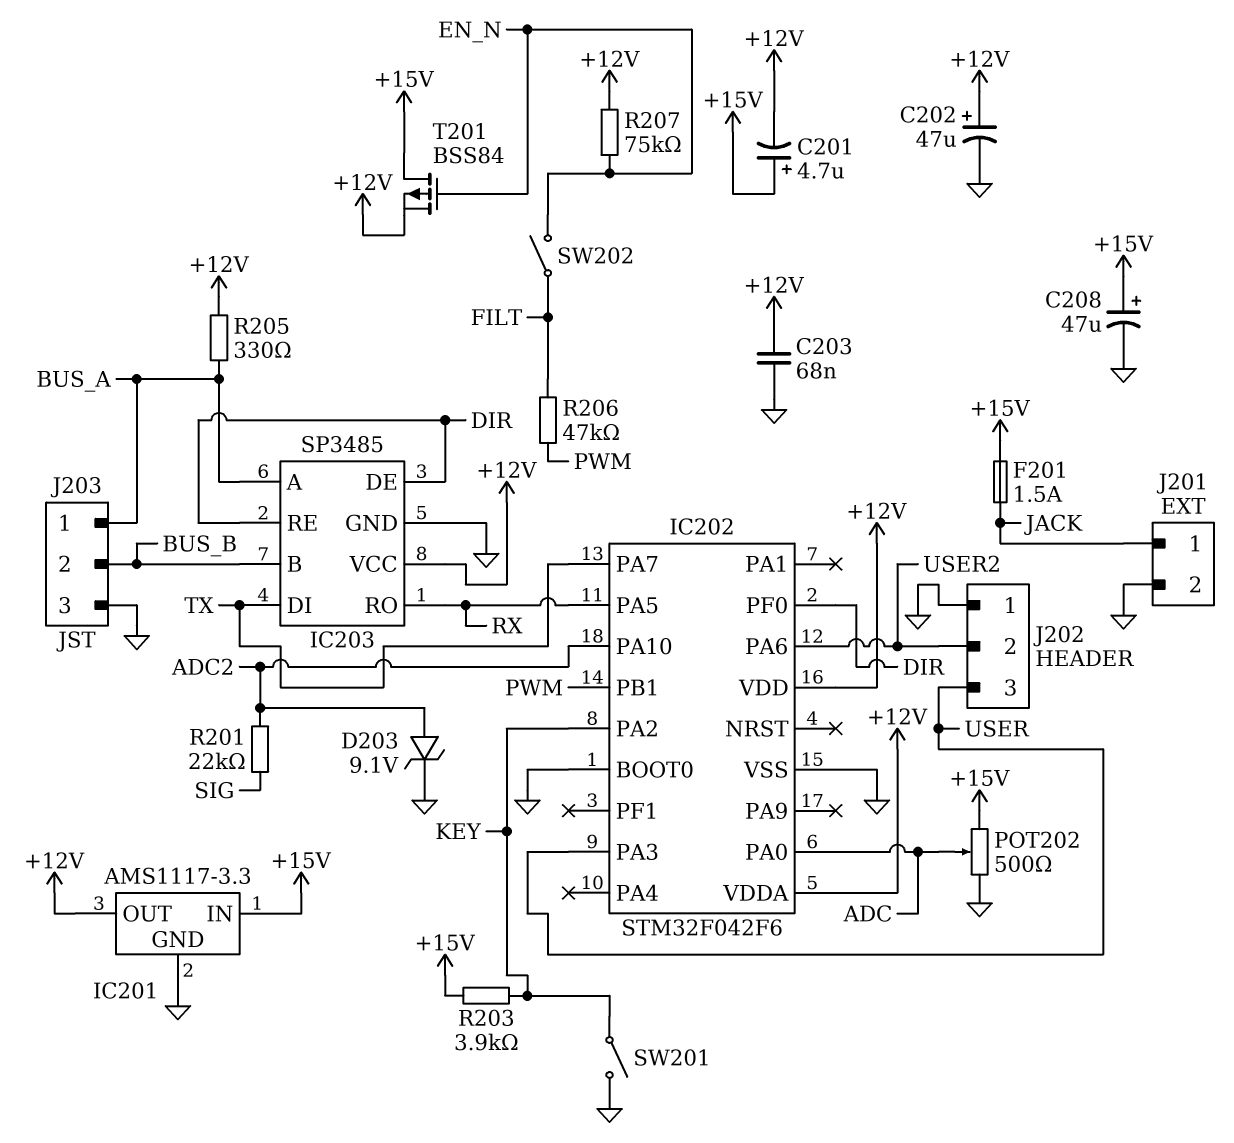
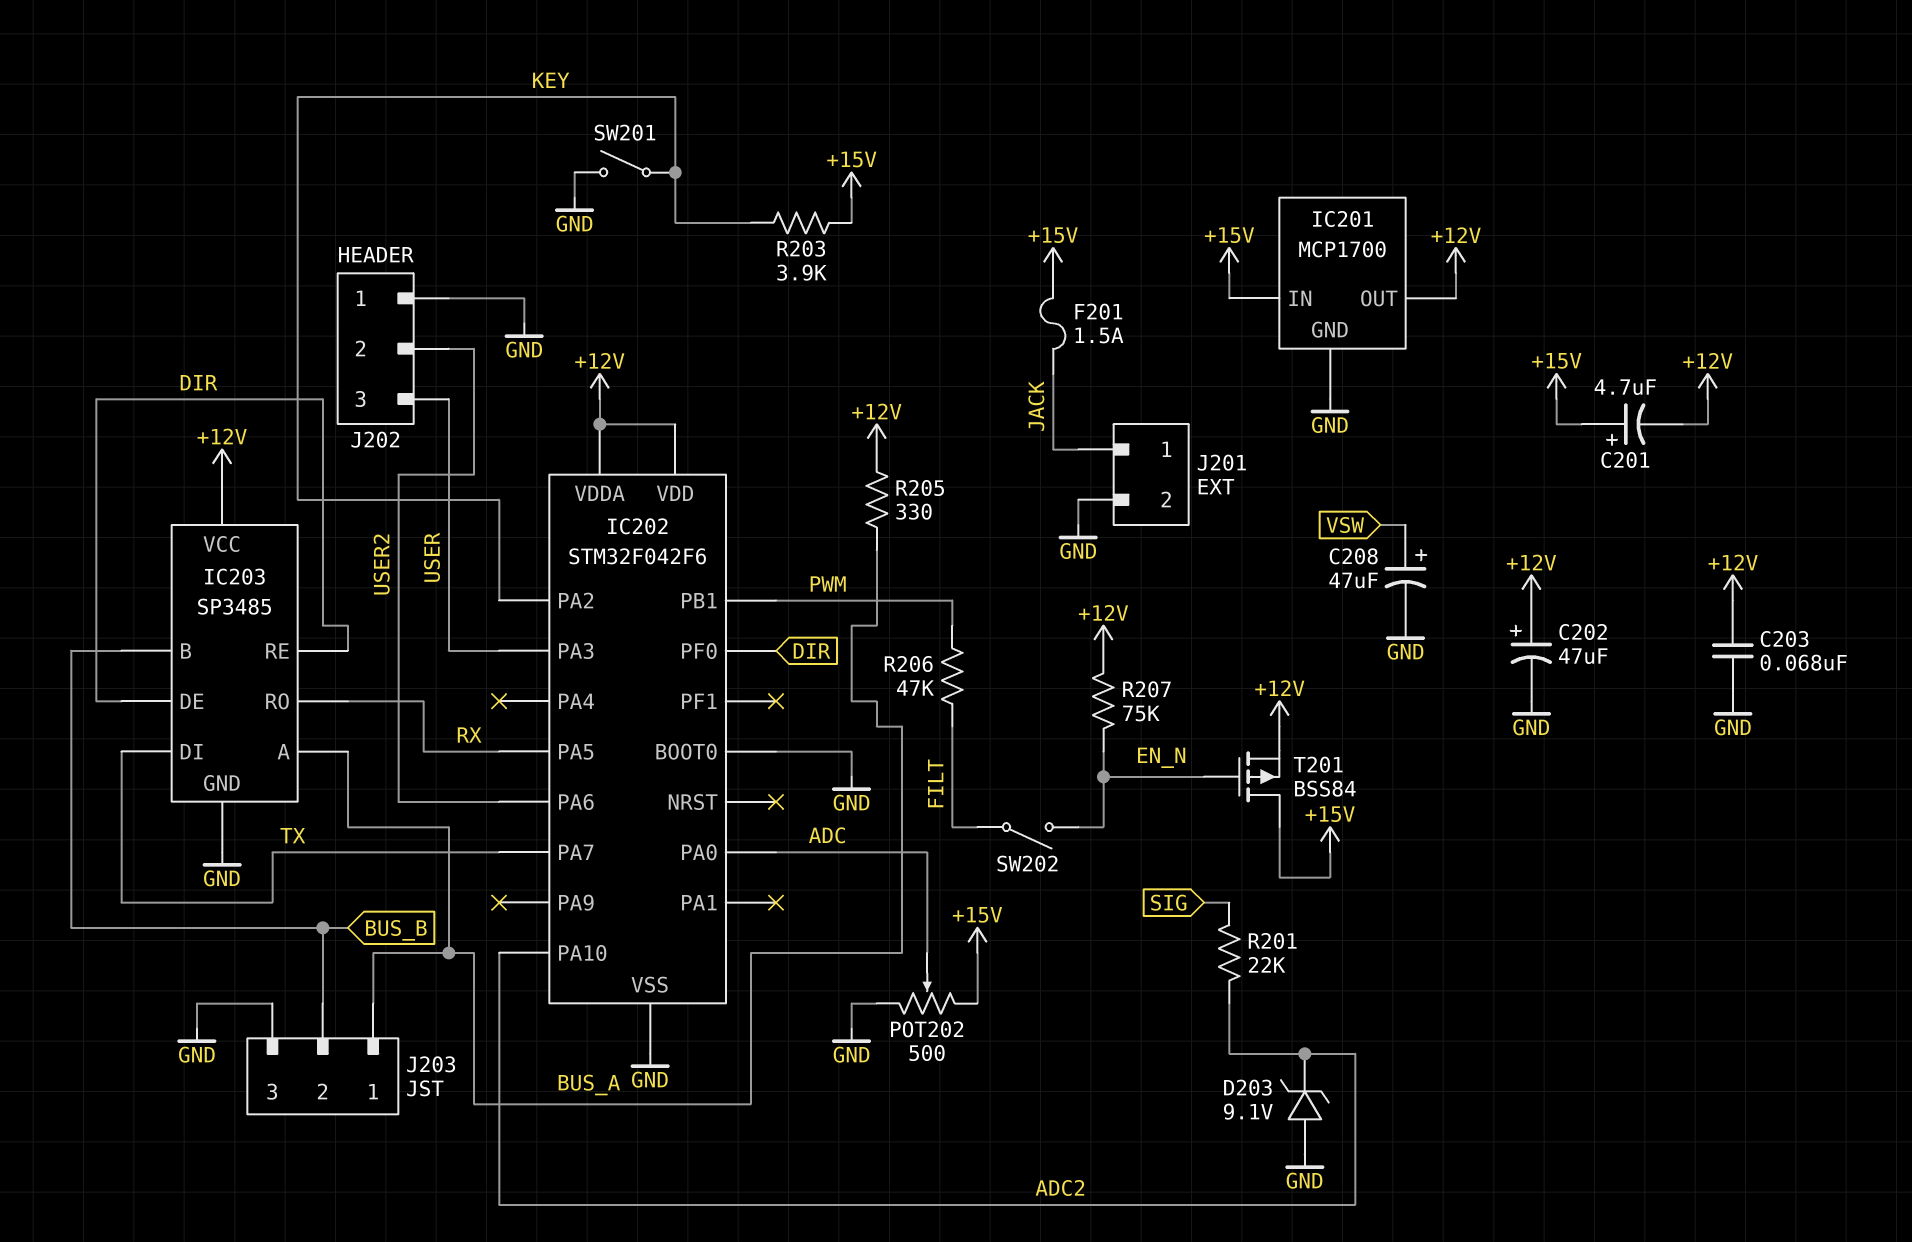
C208: 47uF (plus +15V, minus GND) -> 47uF (plus VSW, minus GND)
D203: zener 9.1V (A ADC2, K GND) -> zener 9.1V (A GND, K ADC2)
IC201: AMS1117-3.3 -> MCP1700

